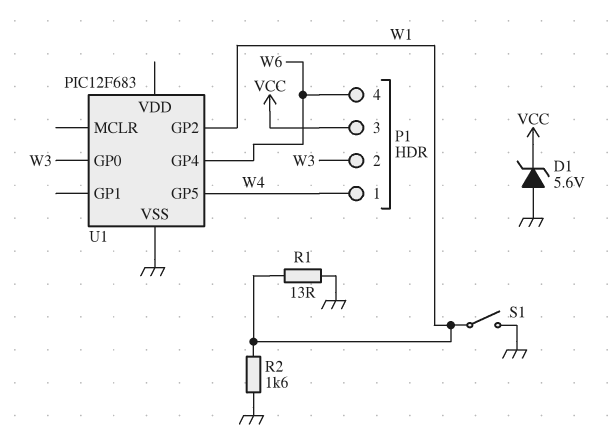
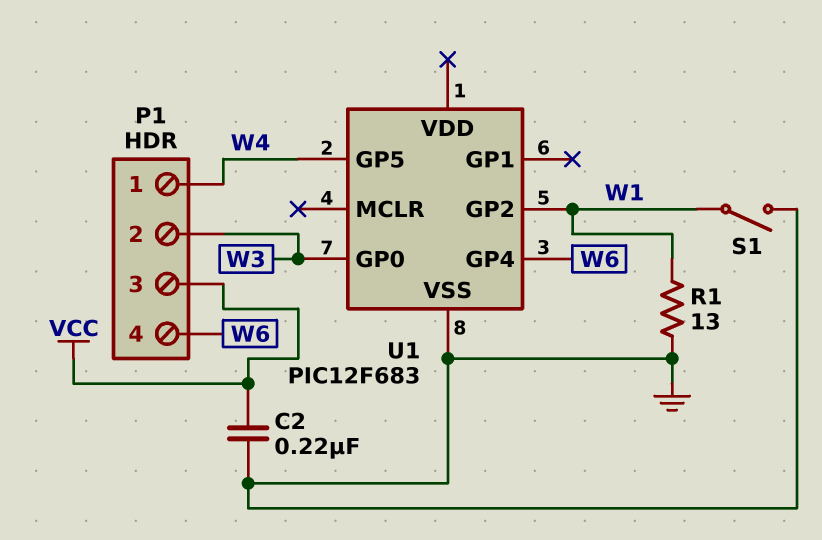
C2: none -> 220nF (GND, VCC)
D1: zener 5.6V (A GND, K VCC) -> none
R2: 1.6k (GND, W1) -> none

